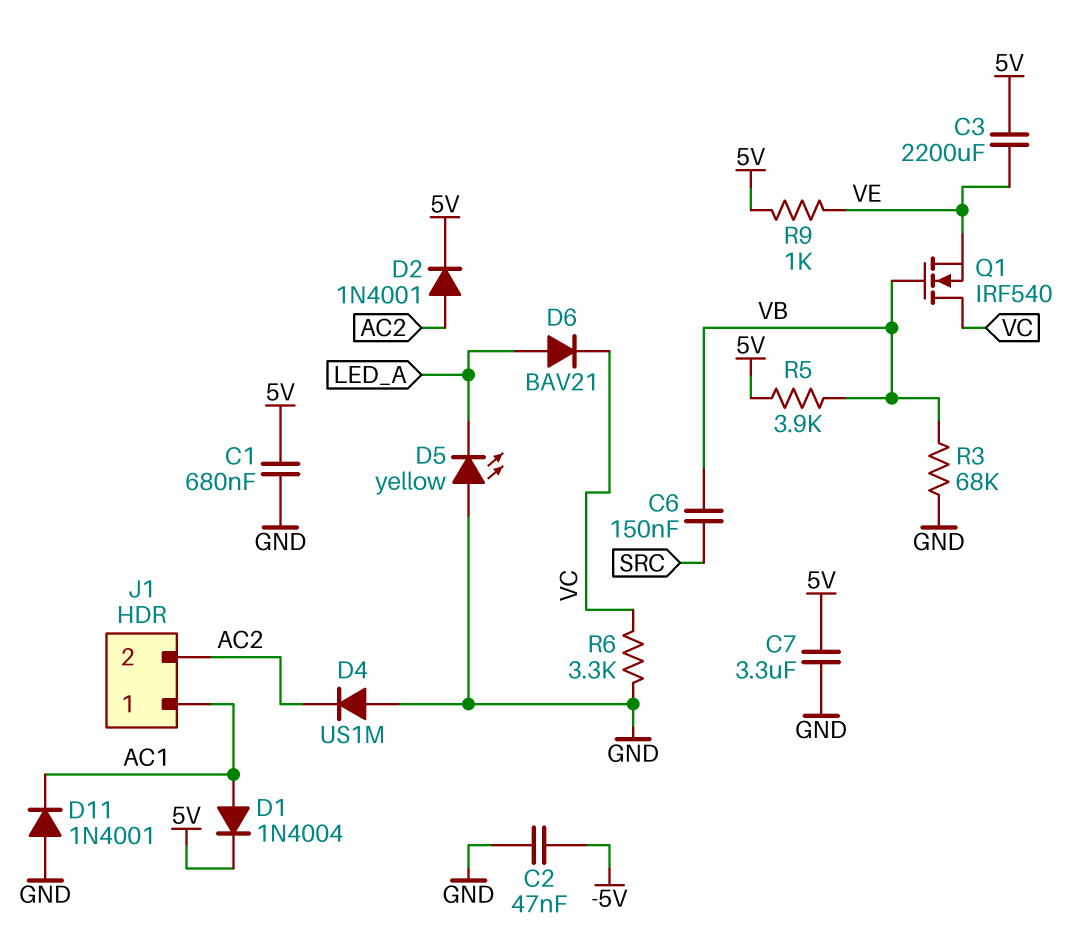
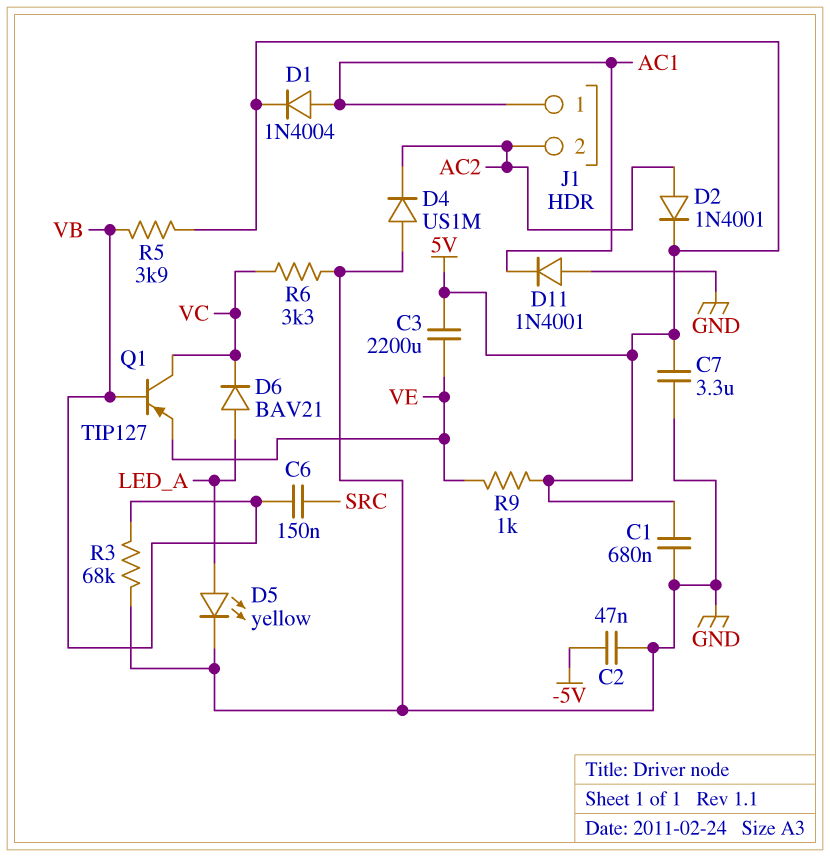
D5: LED yellow (A GND, K LED_A) -> LED yellow (A LED_A, K GND)
Q1: NMOS IRF540 (G VB, D VC, S VE) -> PNP TIP127 (B VB, C VC, E VE)

